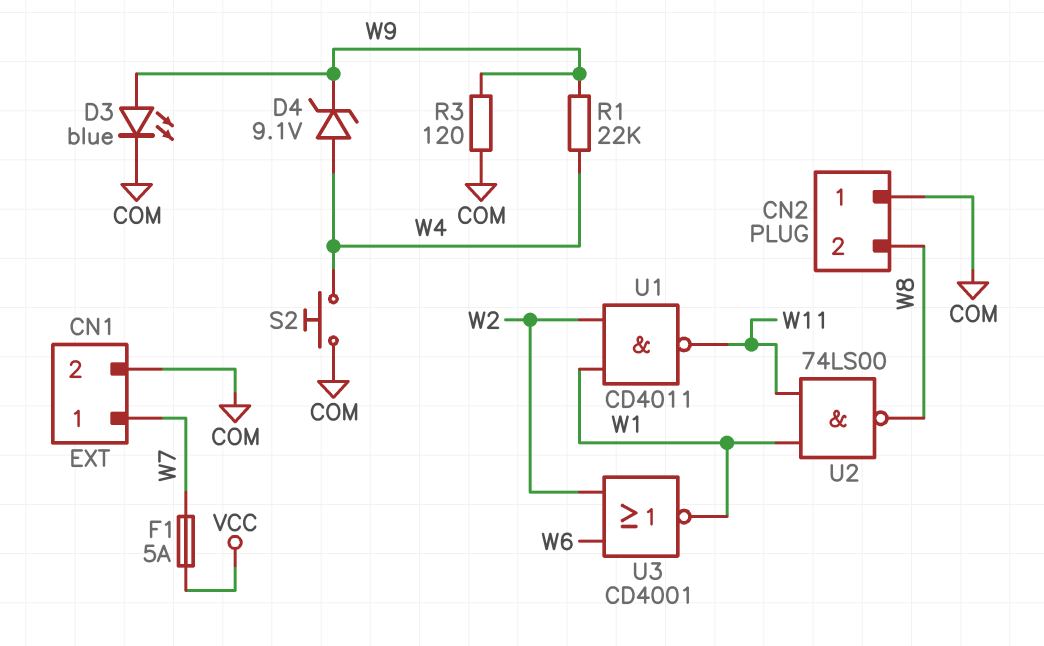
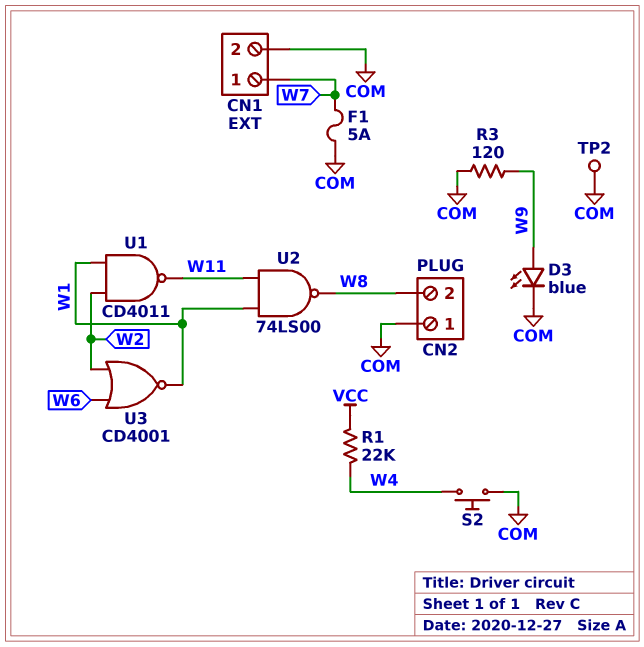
D4: zener 9.1V (A W4, K W9) -> none
F1: 5A (VCC, W7) -> 5A (COM, W7)
R1: 22k (W4, W9) -> 22k (VCC, W4)
TP2: none -> test point (COM)

